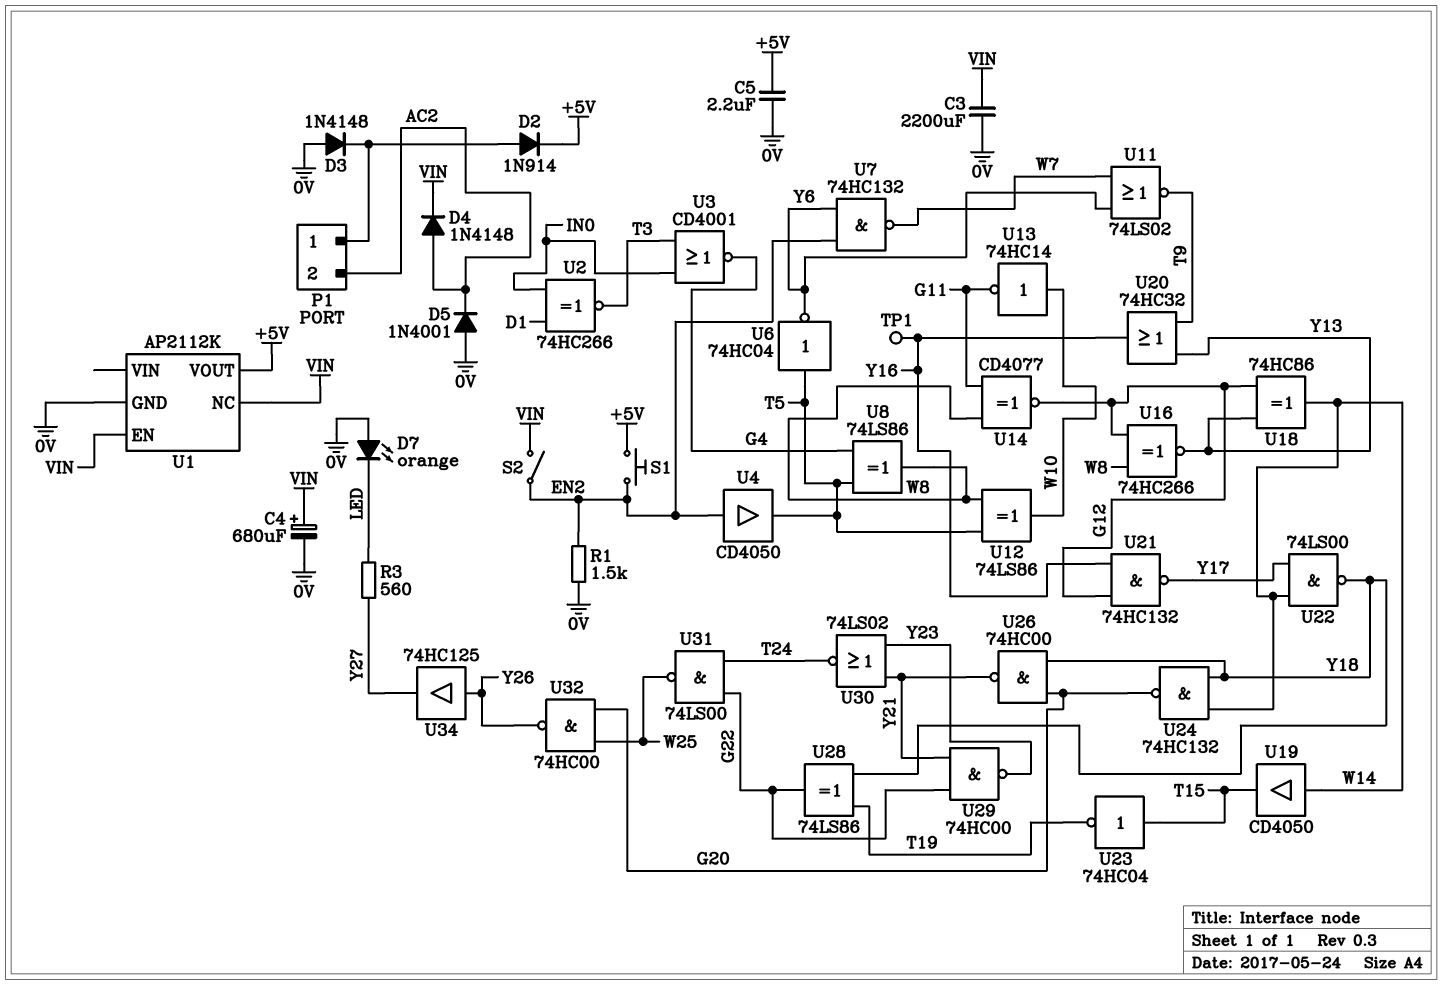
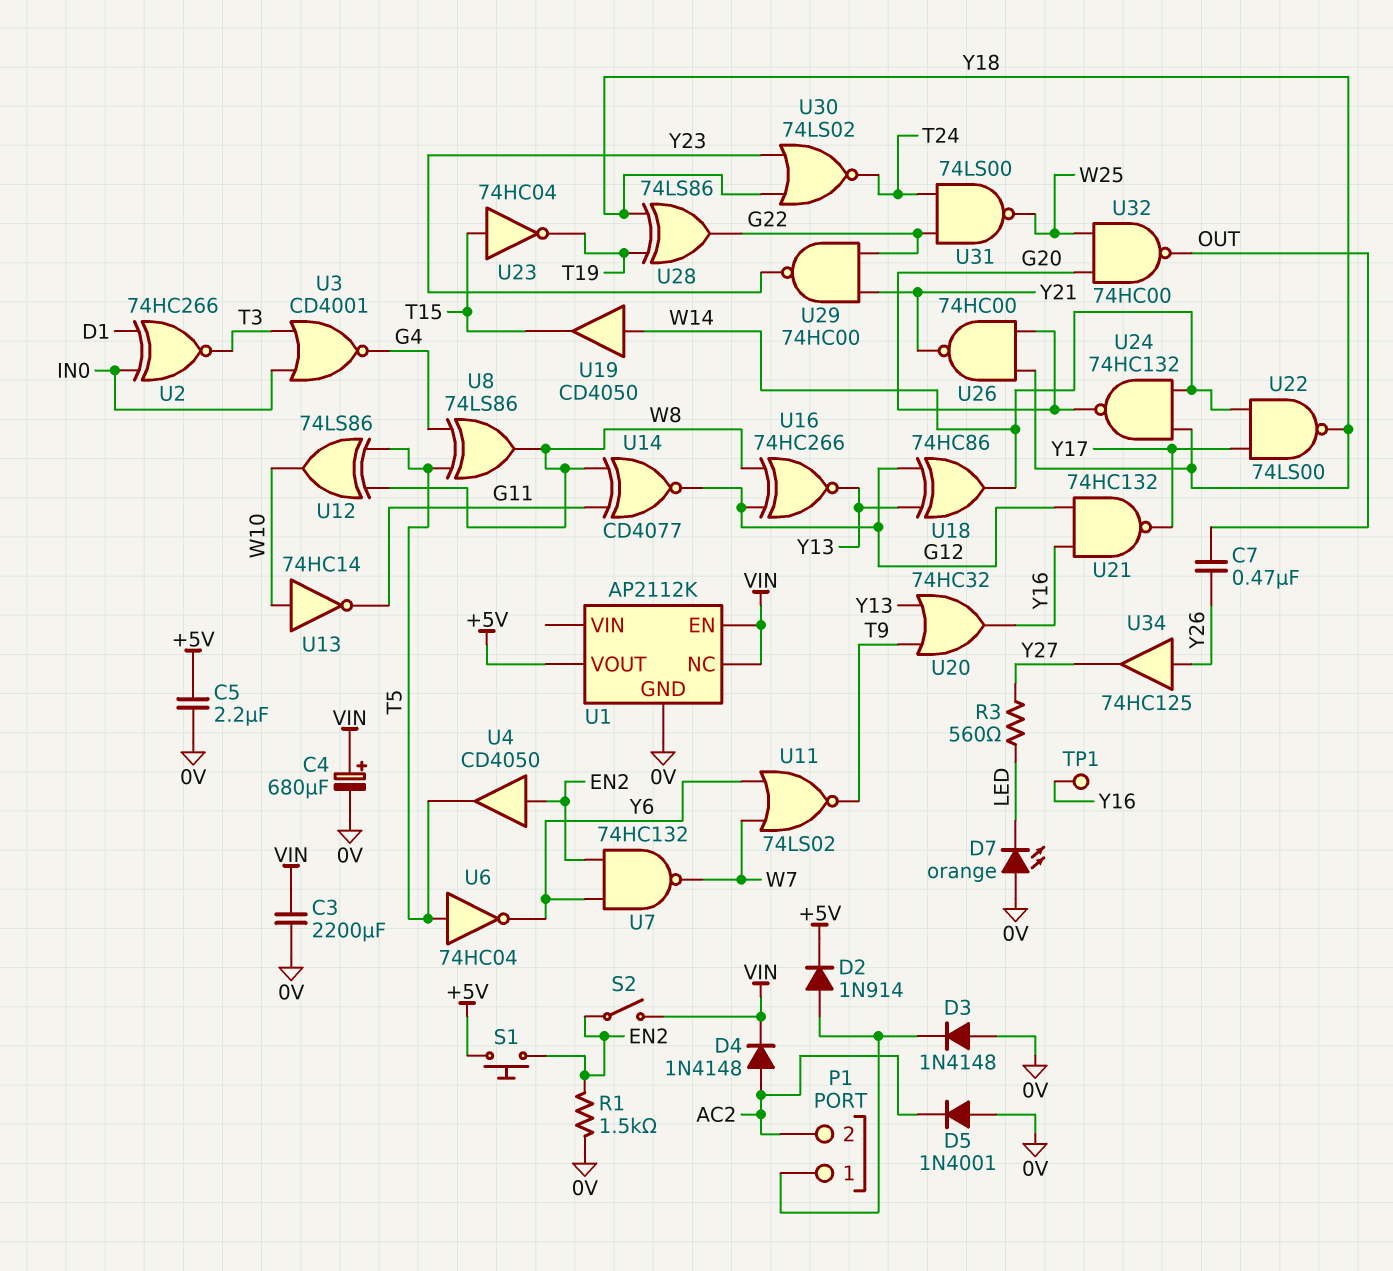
C7: none -> 470nF (OUT, Y26)
U30: NOR 74LS02 (in Y21, in Y23, out T24) -> NOR 74LS02 (in Y18, in Y23, out T24)
U32: NAND 74HC00 (in G20, in W25, out Y26) -> NAND 74HC00 (in G20, in W25, out OUT)

